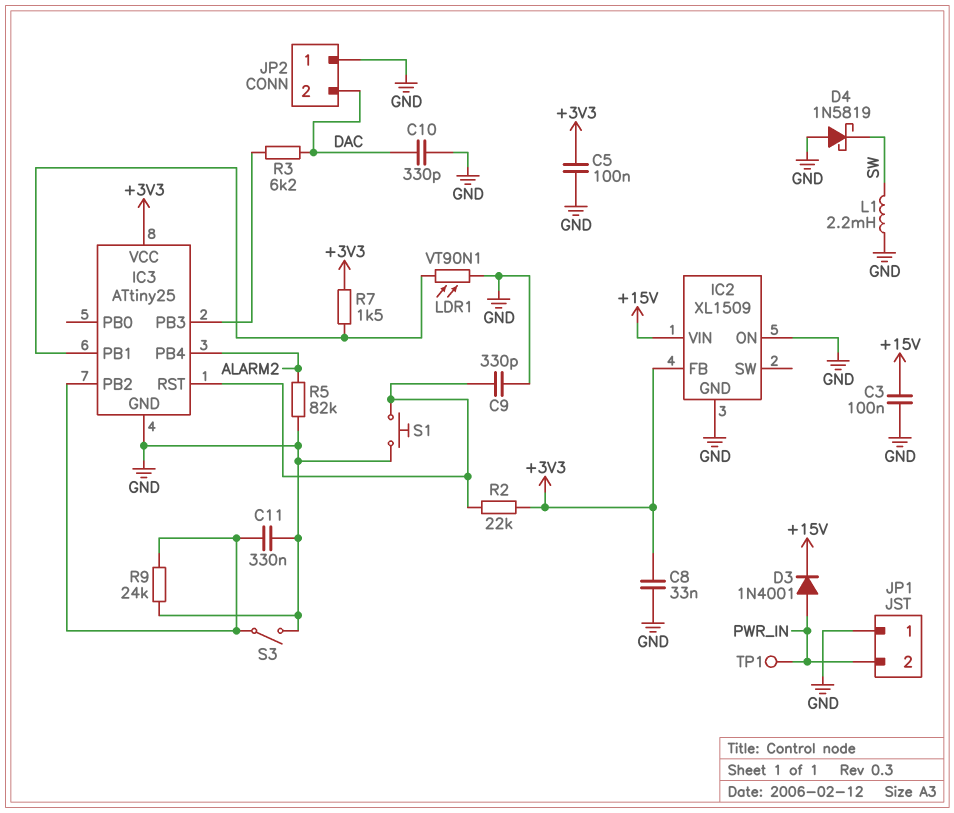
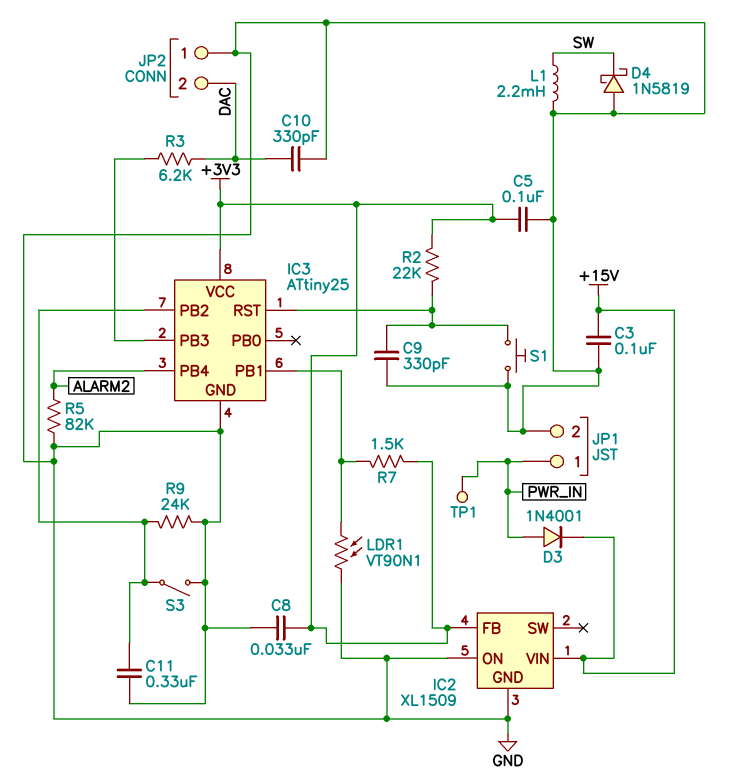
JP1 pin 1: GND -> PWR_IN
JP1 pin 2: PWR_IN -> GND

